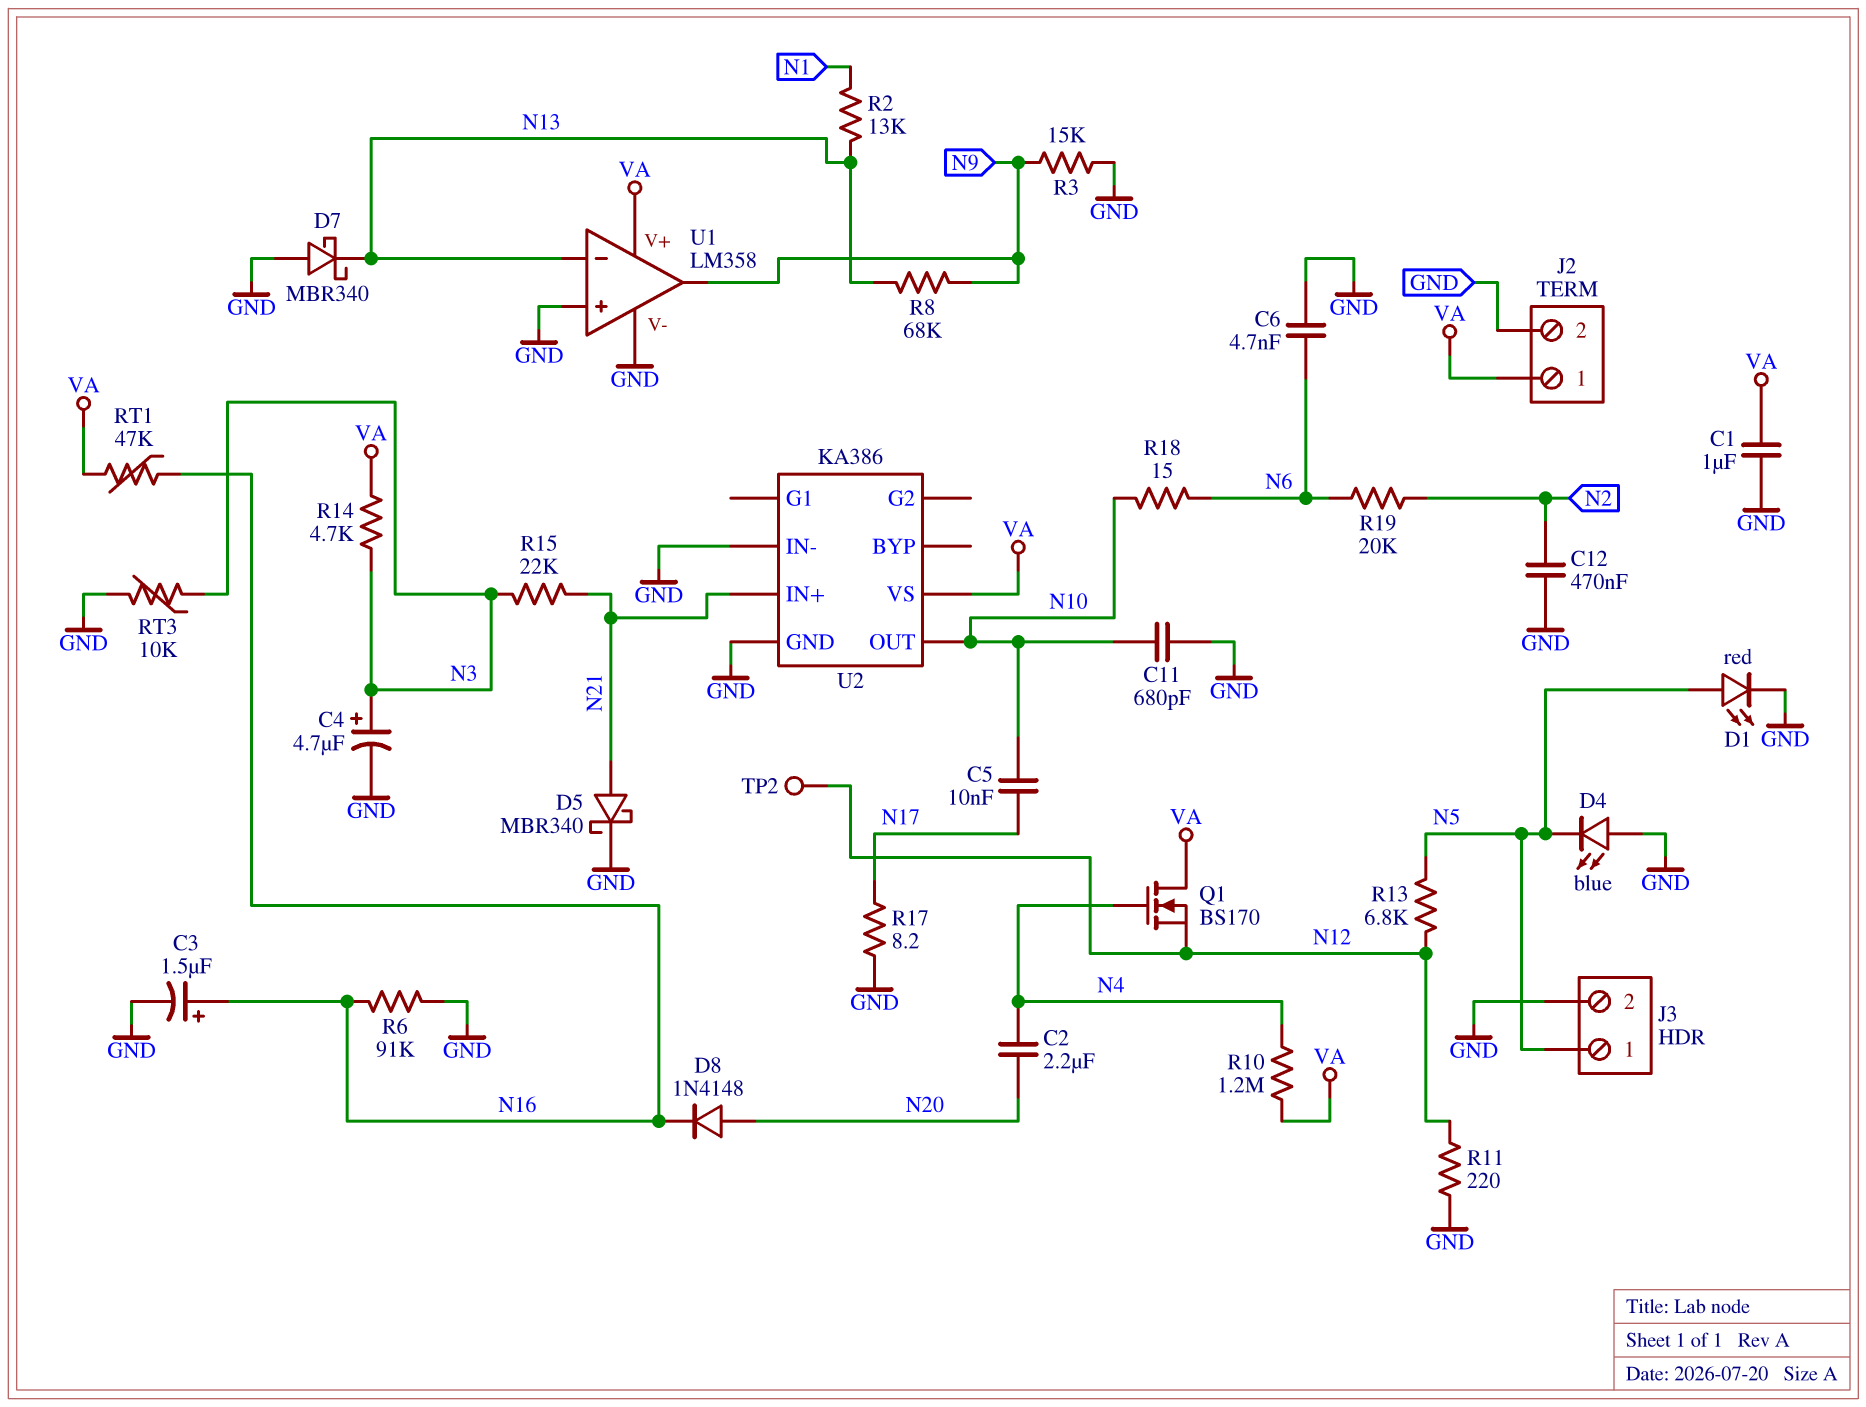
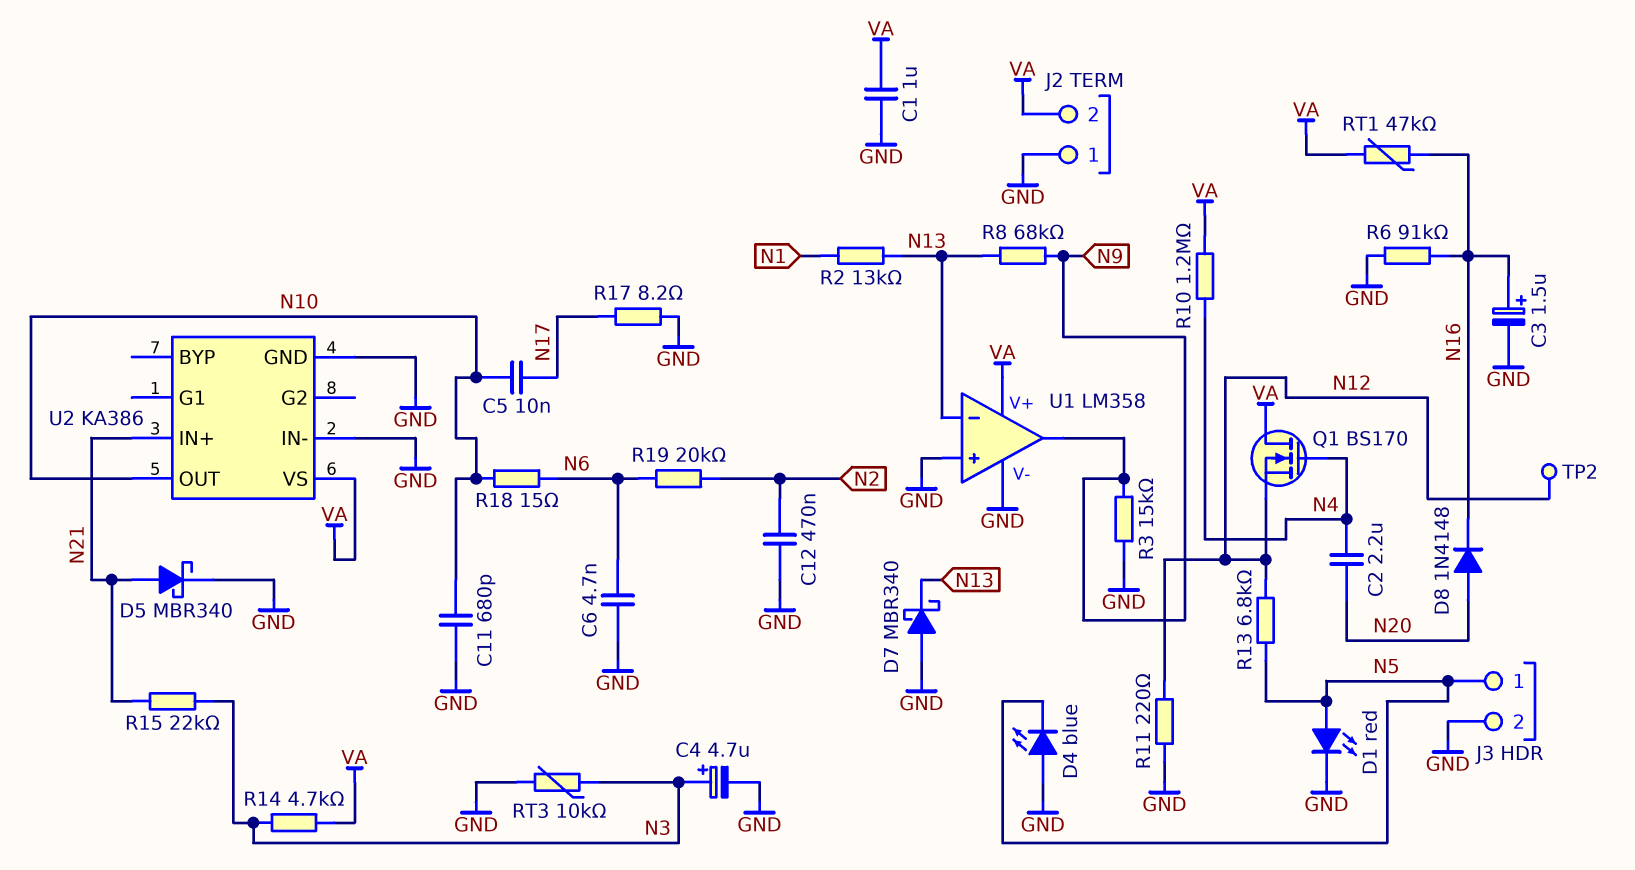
J2 pin 1: VA -> GND
J2 pin 2: GND -> VA

